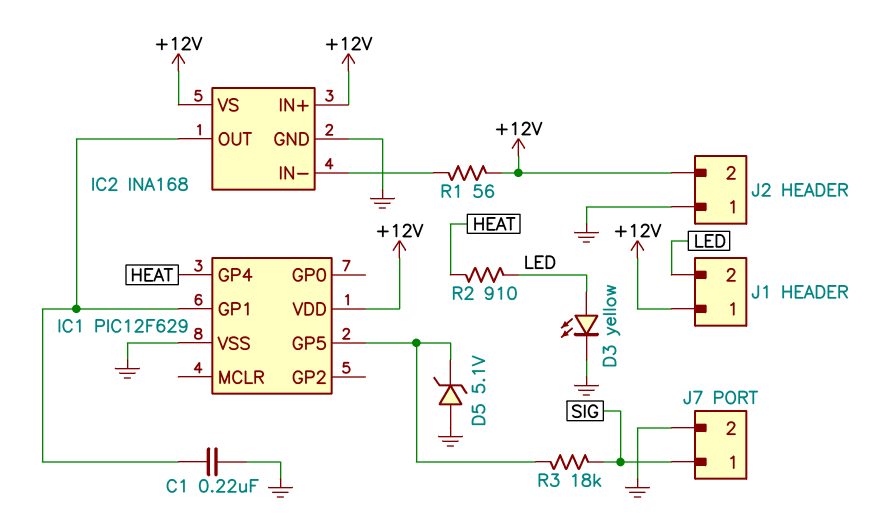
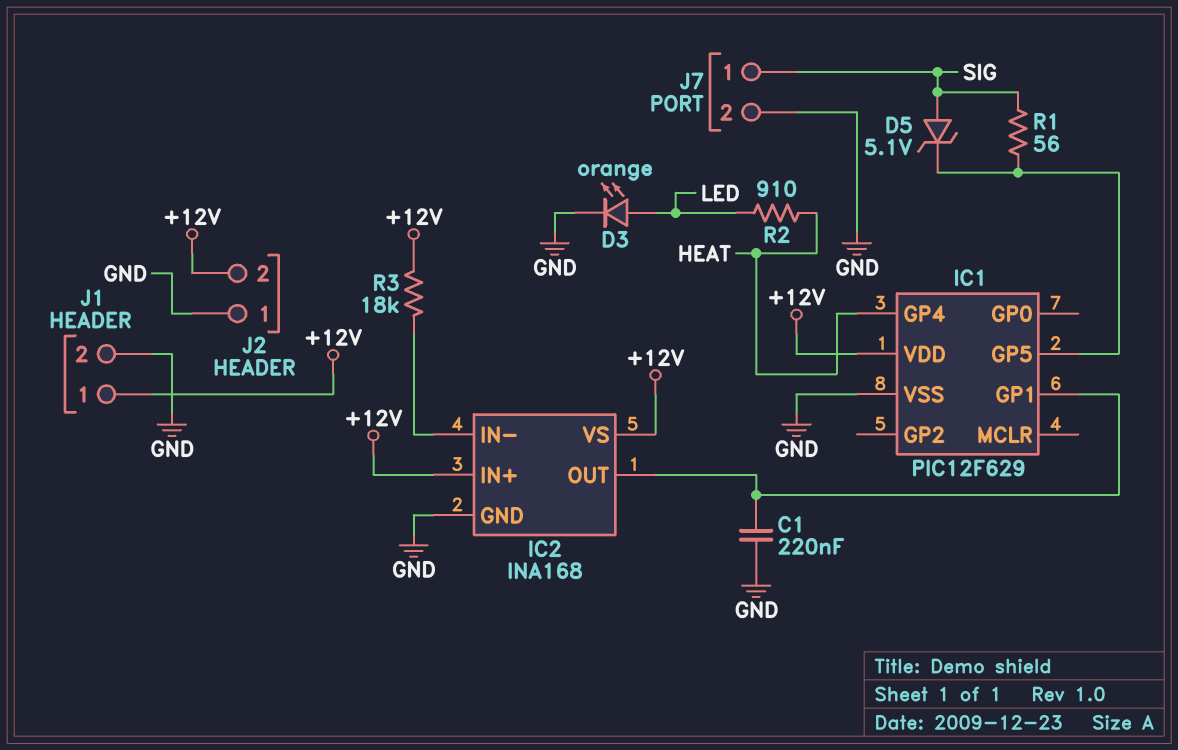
D3: LED yellow (A LED, K GND) -> LED orange (A LED, K GND)
D5: zener 5.1V (A GND, K IC1/GP5) -> zener 5.1V (A SIG, K IC1/GP5)
J1 pin 2: LED -> GND
R1: 56 (+12V, IC2/IN-) -> 56 (IC1/GP5, SIG)
R3: 18k (IC1/GP5, SIG) -> 18k (+12V, IC2/IN-)

